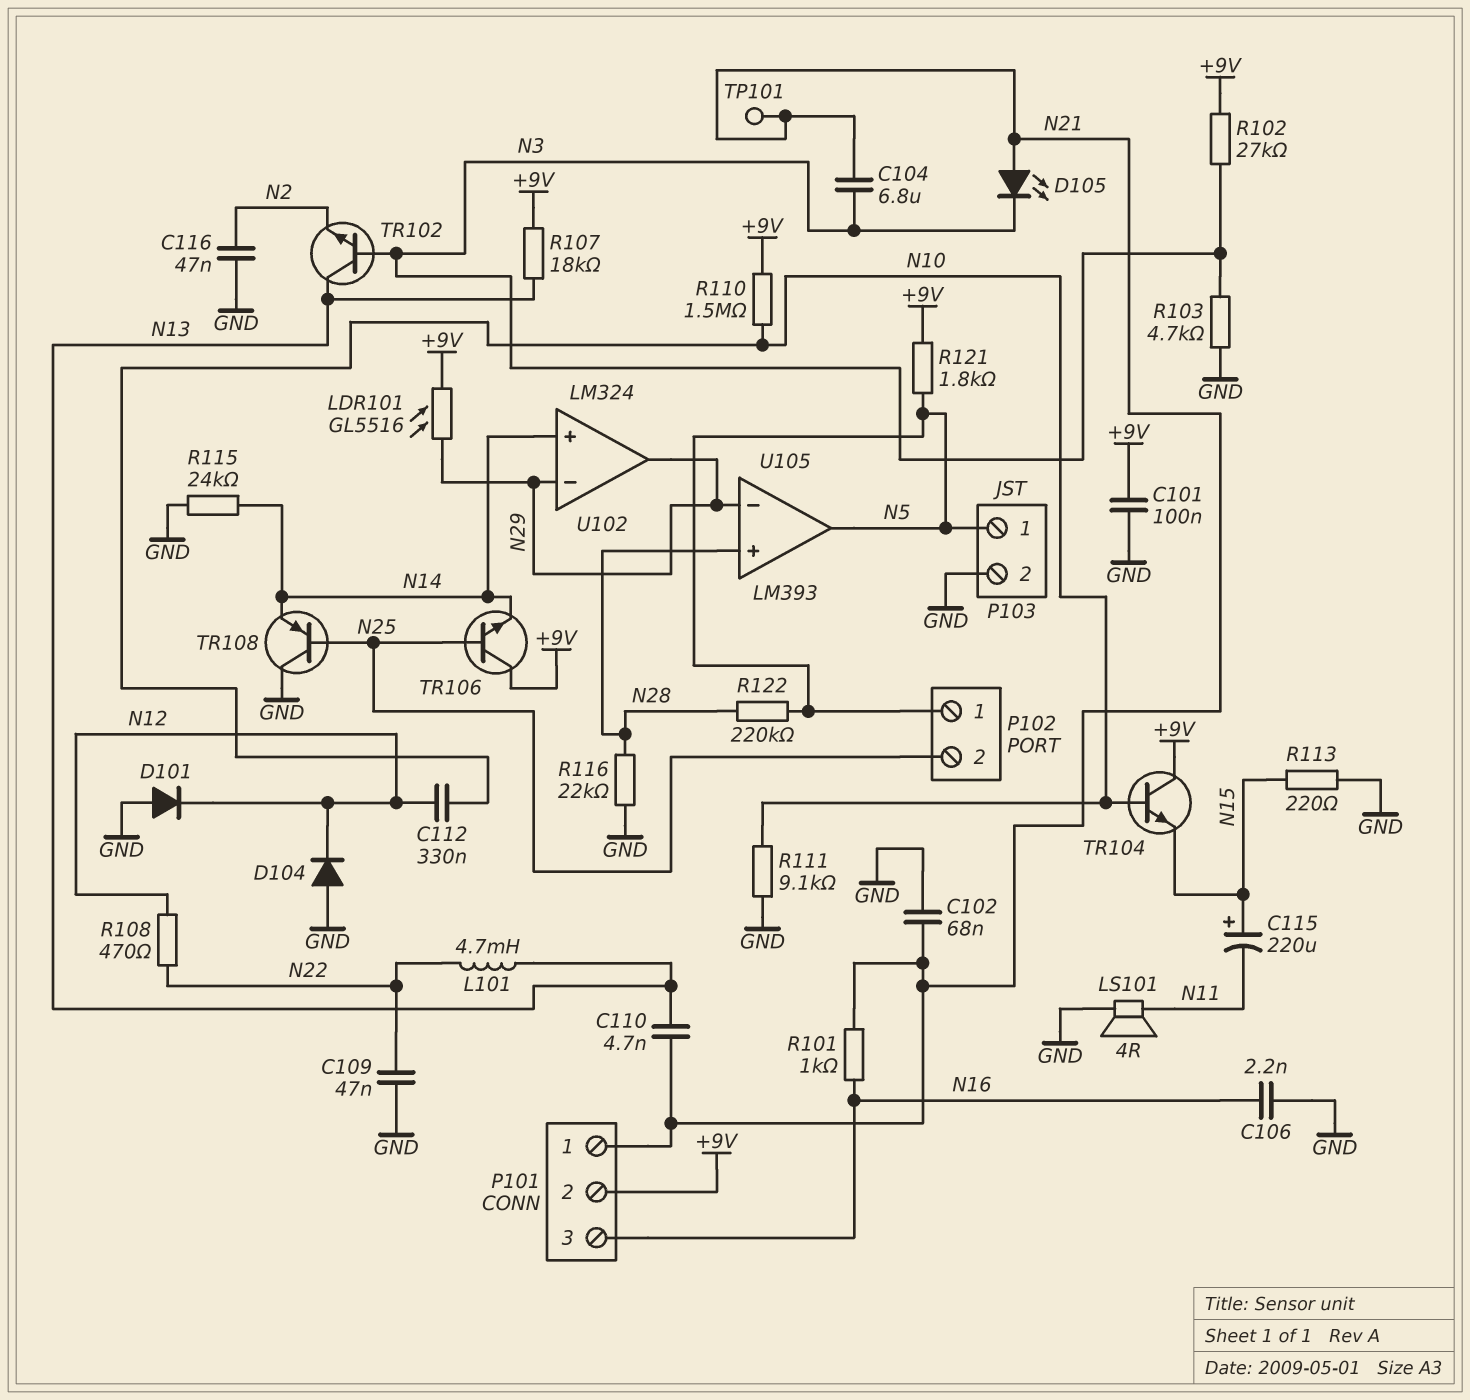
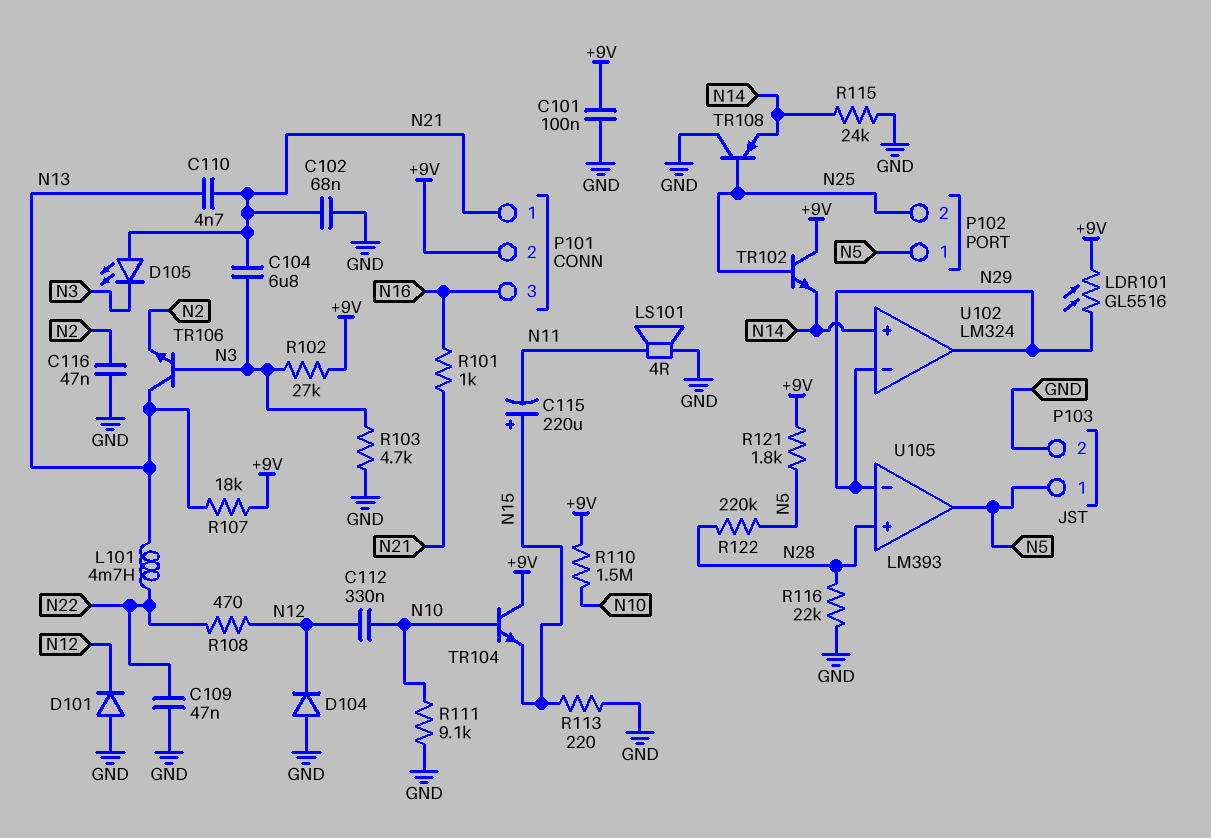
C106: 2.2nF (GND, N16) -> none
TP101: test point (N21) -> none
TR102: NPN (B N3, C N13, E N2) -> NPN (B N25, C +9V, E N14)
TR106: NPN (B N25, C +9V, E N14) -> NPN (B N3, C N13, E N2)

